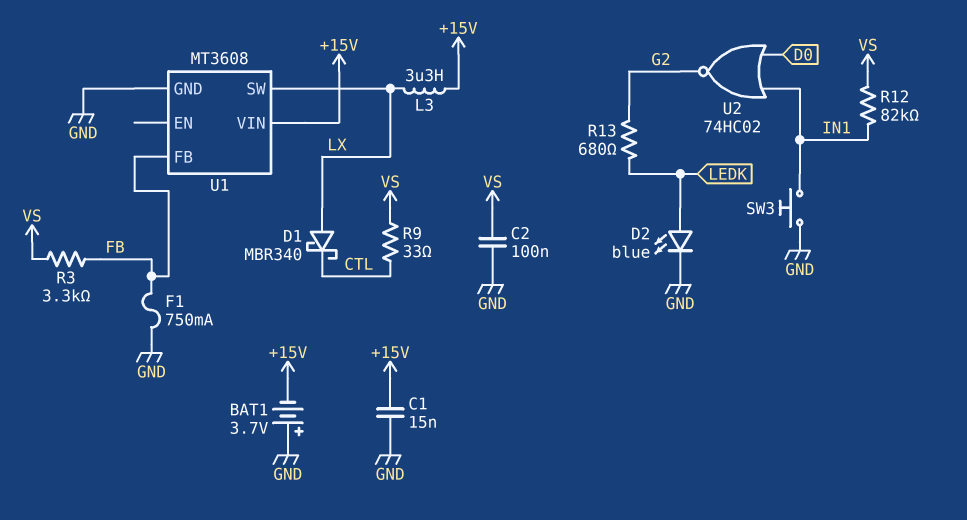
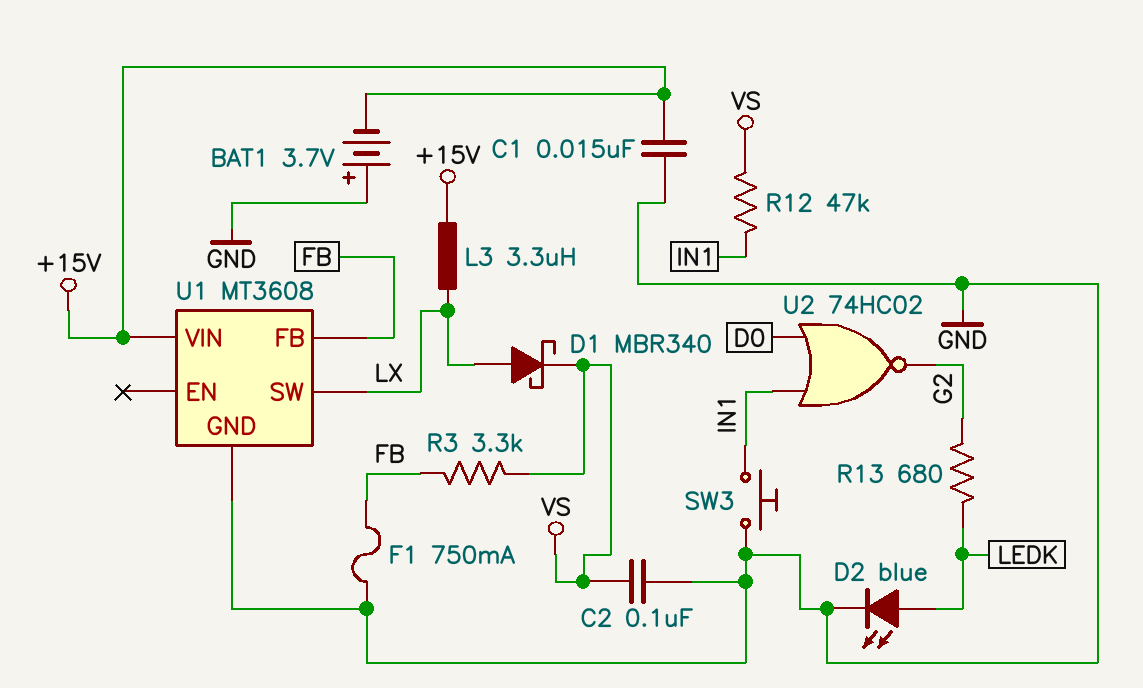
D1: schottky MBR340 (A LX, K CTL) -> schottky MBR340 (A LX, K VS)
R9: 33 (CTL, VS) -> none
R12: 82k (IN1, VS) -> 47k (IN1, VS)

